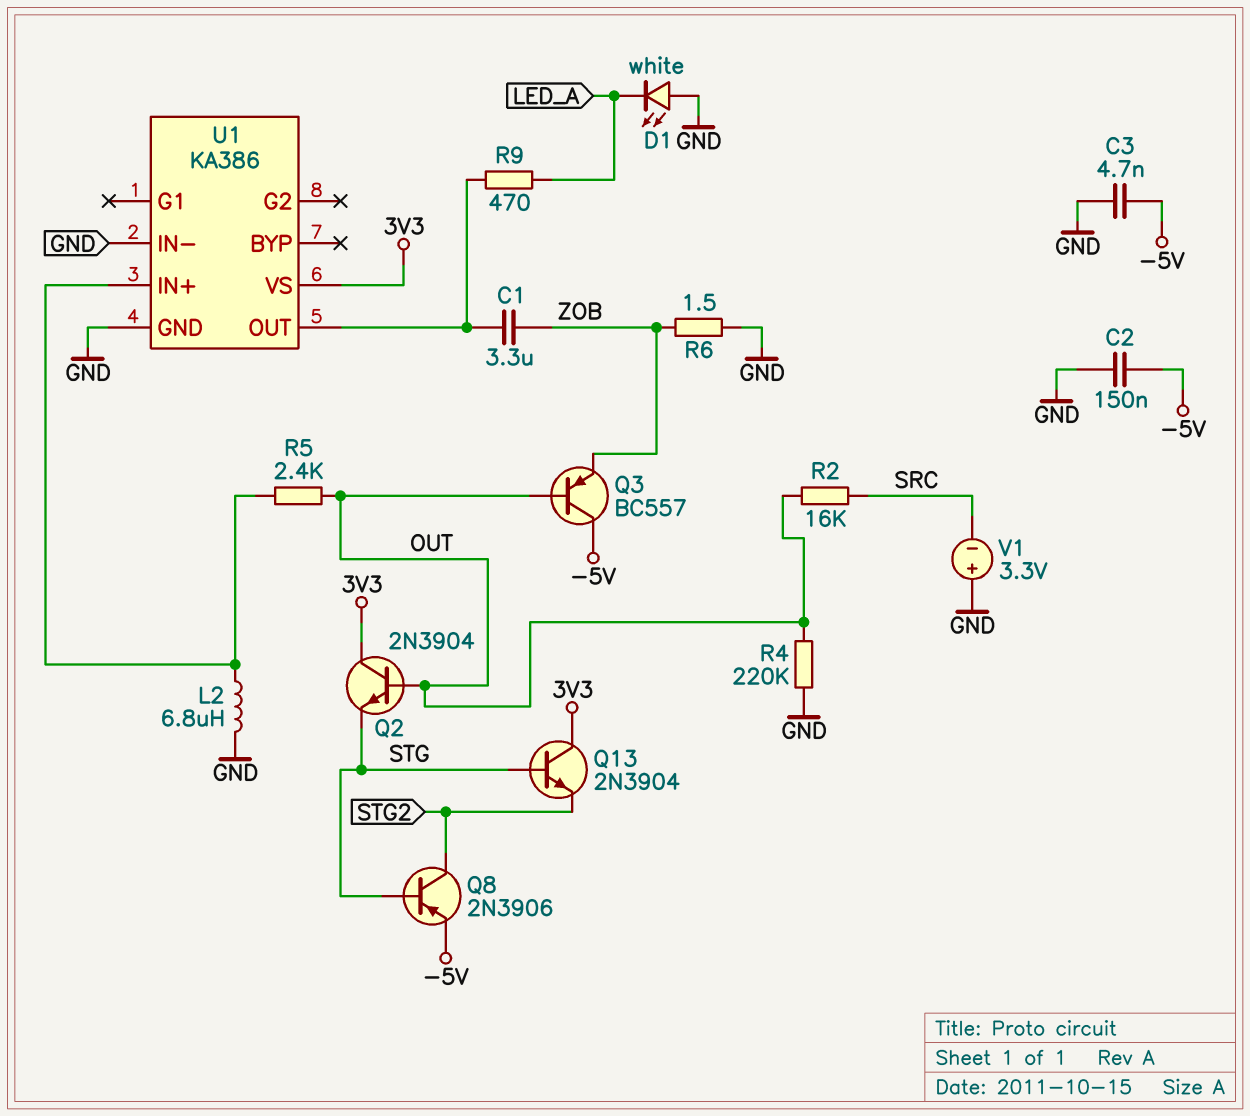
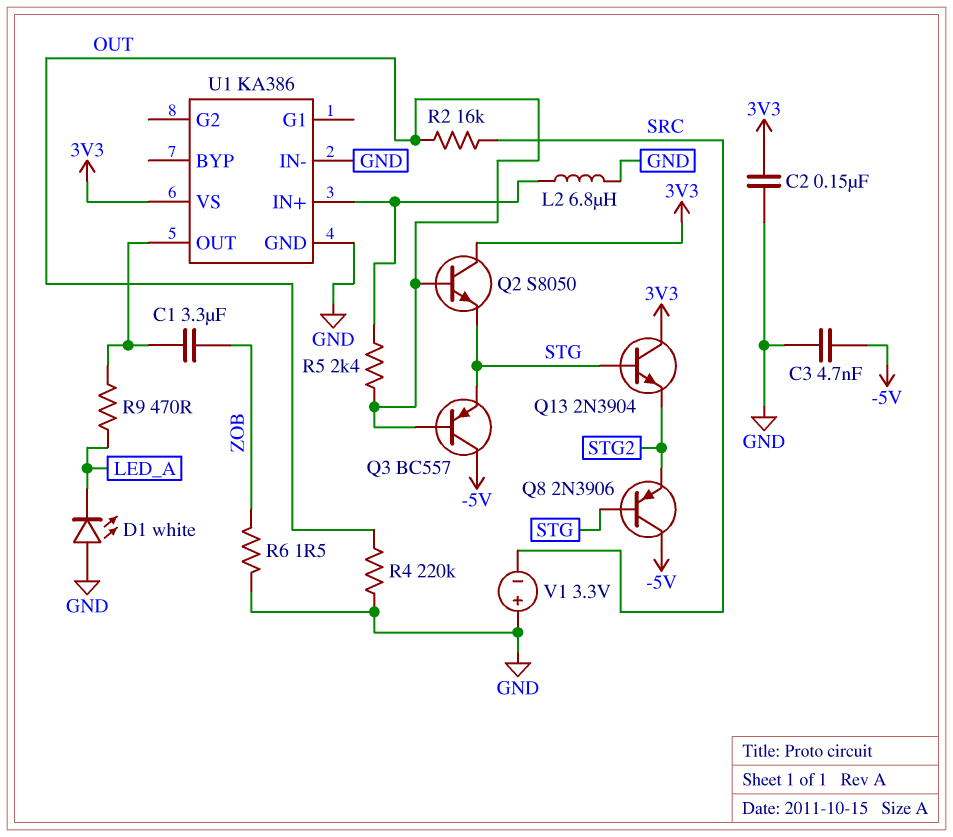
C2: 150nF (-5V, GND) -> 150nF (3V3, GND)
Q2: NPN 2N3904 (B OUT, C 3V3, E STG) -> NPN S8050 (B OUT, C 3V3, E STG)
Q3: PNP BC557 (B OUT, C -5V, E ZOB) -> PNP BC557 (B OUT, C -5V, E STG)
Q8: PNP 2N3906 (B STG, C STG2, E -5V) -> PNP 2N3906 (B STG, C -5V, E STG2)

